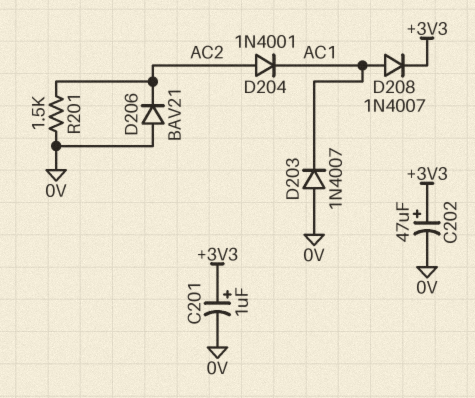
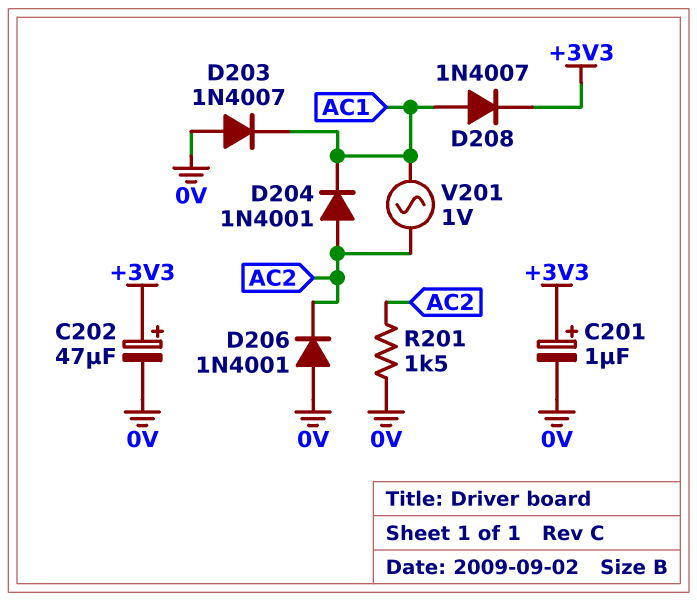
D206: diode BAV21 (A 0V, K AC2) -> diode 1N4001 (A 0V, K AC2)
V201: none -> AC 1V (AC1, AC2)

